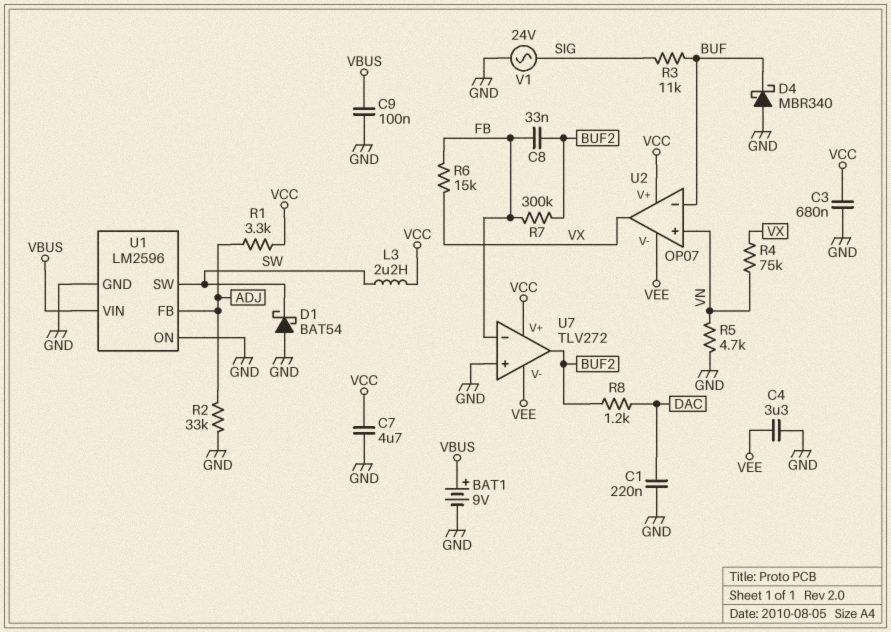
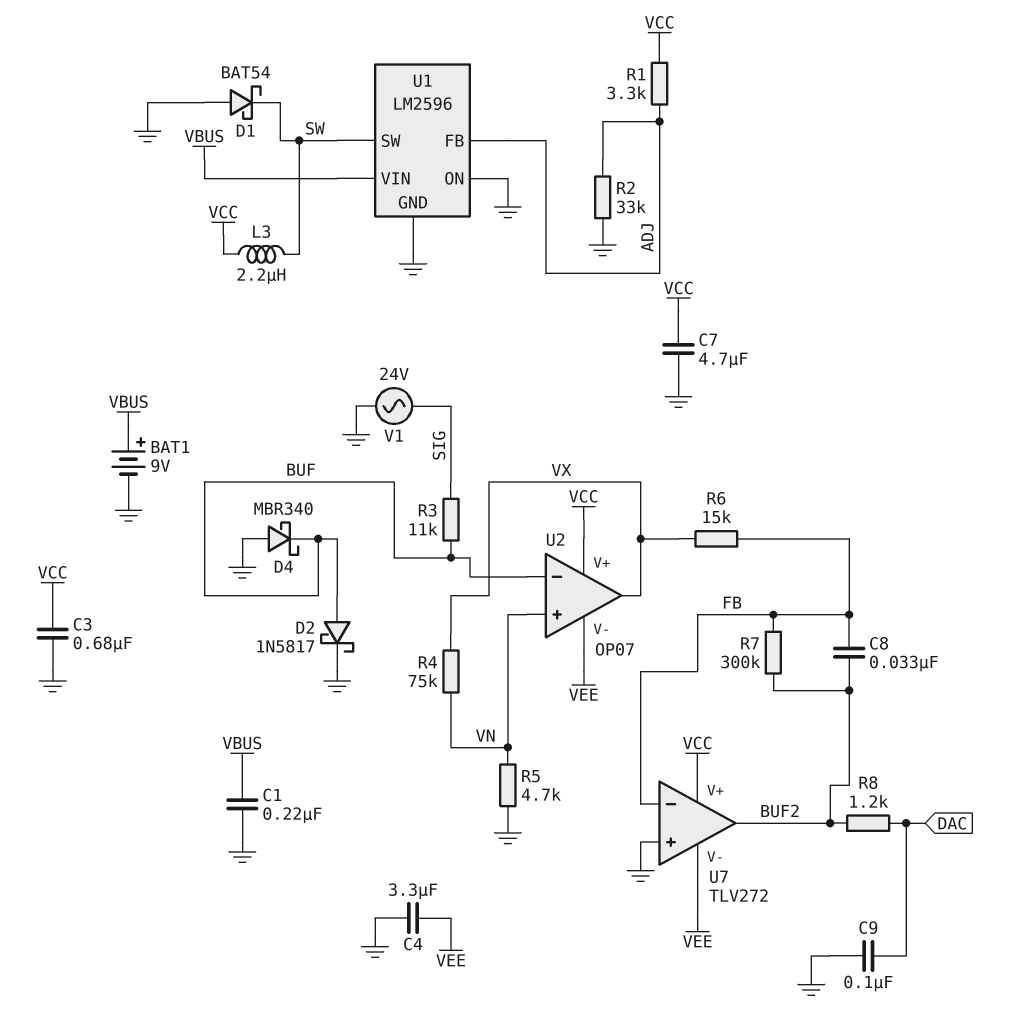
C1: 220nF (DAC, GND) -> 220nF (GND, VBUS)
C9: 100nF (GND, VBUS) -> 100nF (DAC, GND)
D2: none -> schottky 1N5817 (A BUF, K GND)

